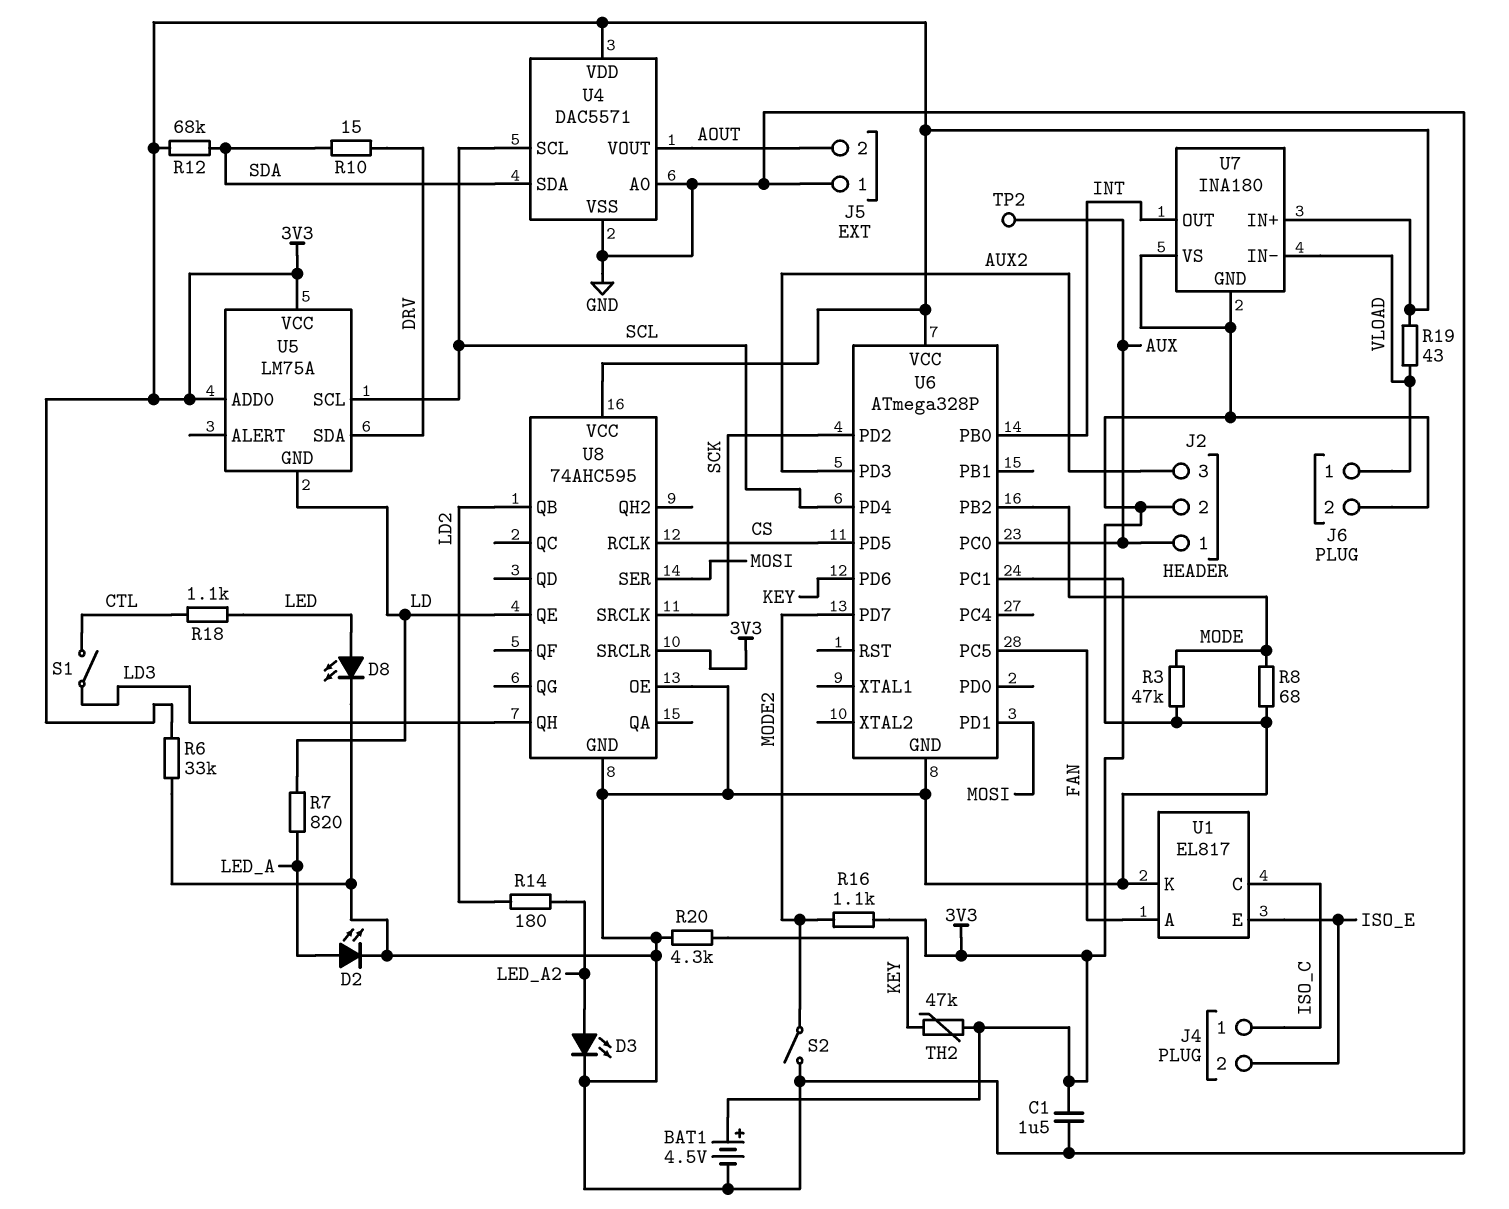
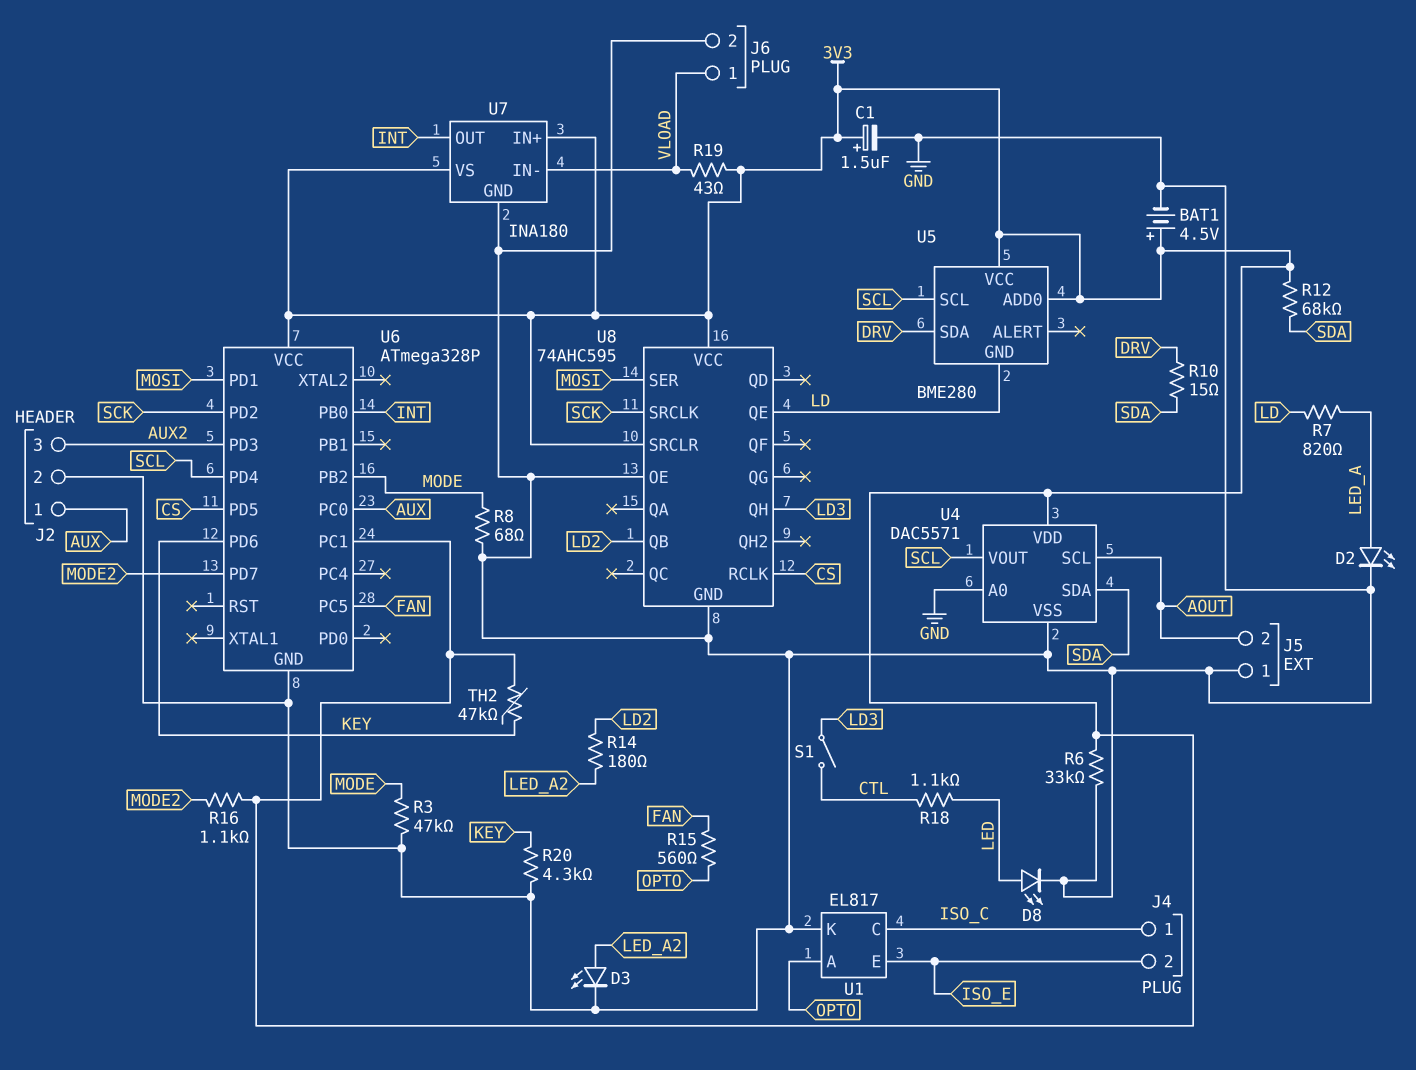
C1: 1.5uF (3V3, GND) -> 1.5uF (plus 3V3, minus GND)
R15: none -> 560 (FAN, OPTO)
S2: switch (GND, MODE2) -> none
TP2: test point (AUX) -> none
U1 pin A: FAN -> OPTO
U4 pin SCL: SCL -> AOUT
U4 pin VOUT: AOUT -> SCL
U5: LM75A -> BME280
U7 pin VS: GND -> 3V3

